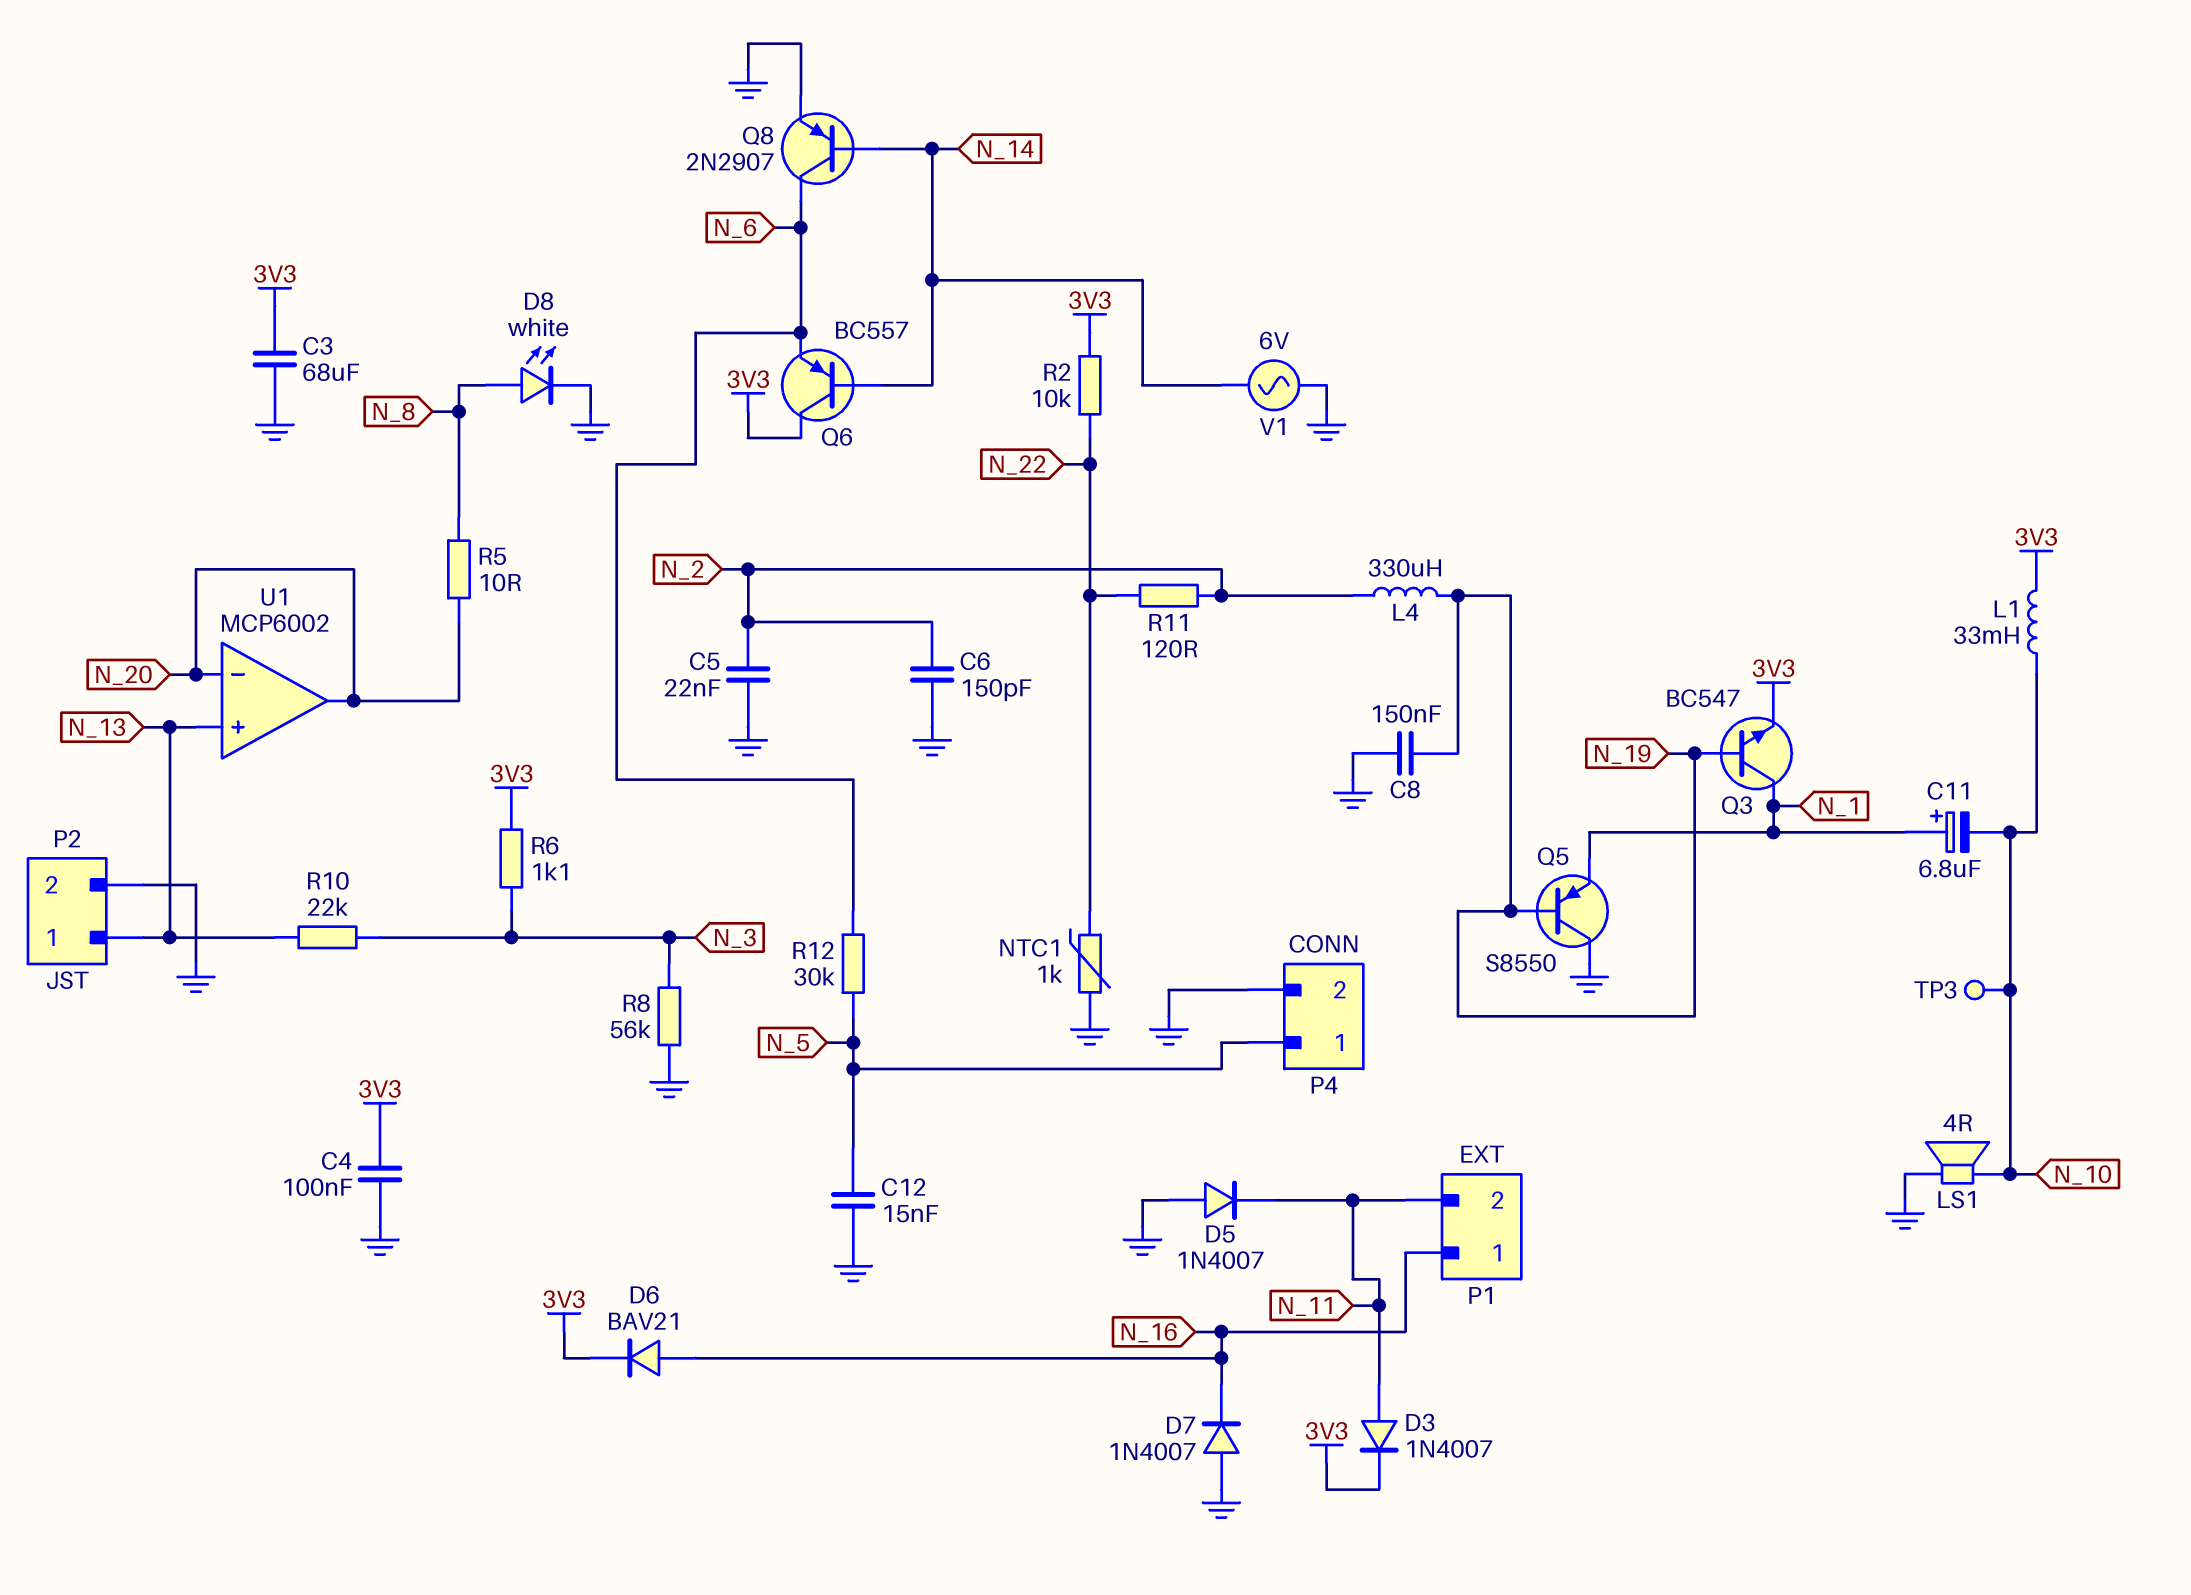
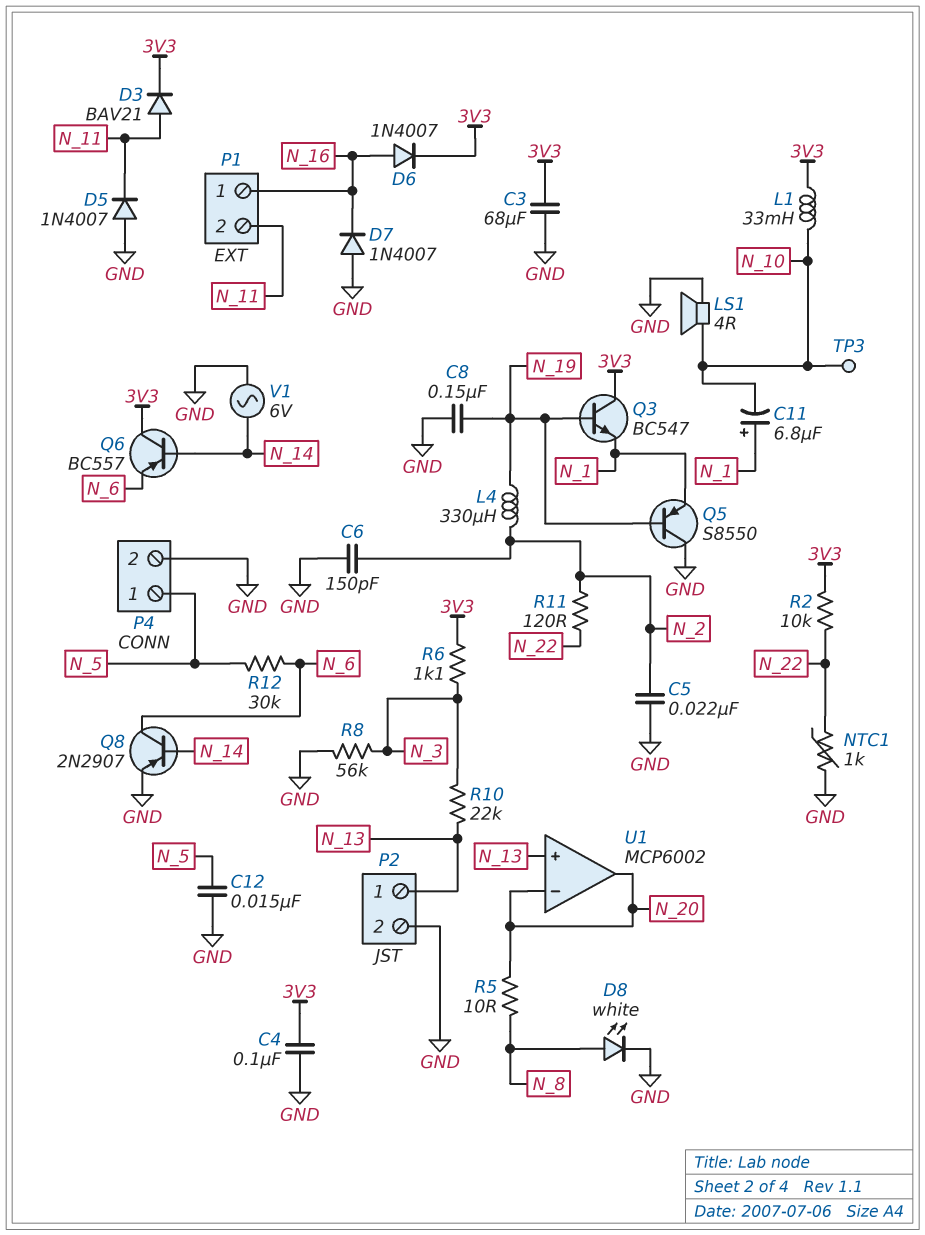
D3: diode 1N4007 (A N_11, K 3V3) -> diode BAV21 (A N_11, K 3V3)
D6: diode BAV21 (A N_16, K 3V3) -> diode 1N4007 (A N_16, K 3V3)
Q3: NPN BC547 (B N_19, C N_1, E 3V3) -> NPN BC547 (B N_19, C 3V3, E N_1)

